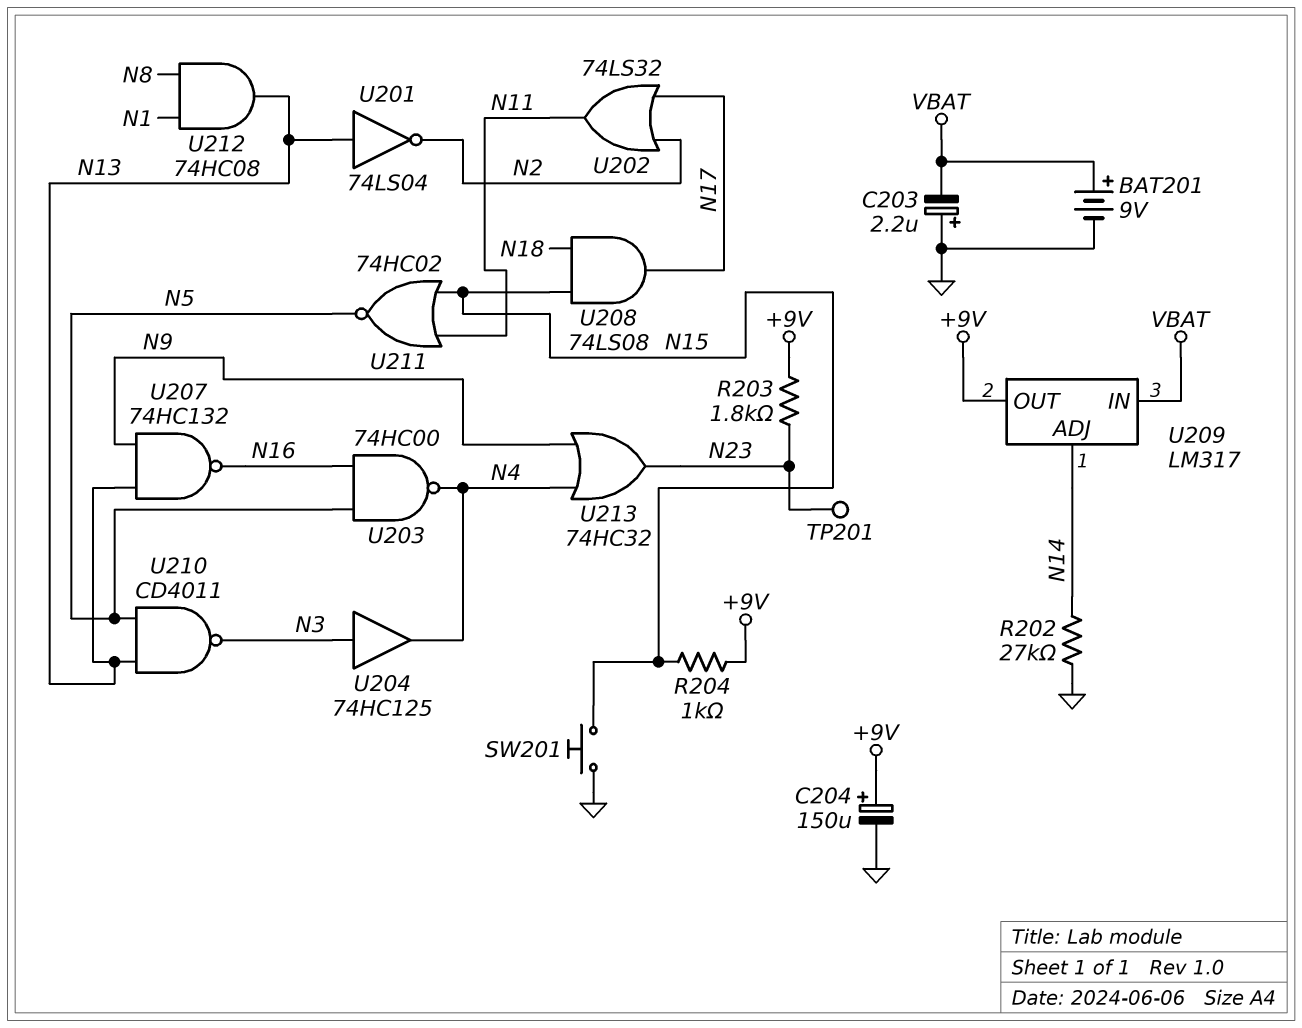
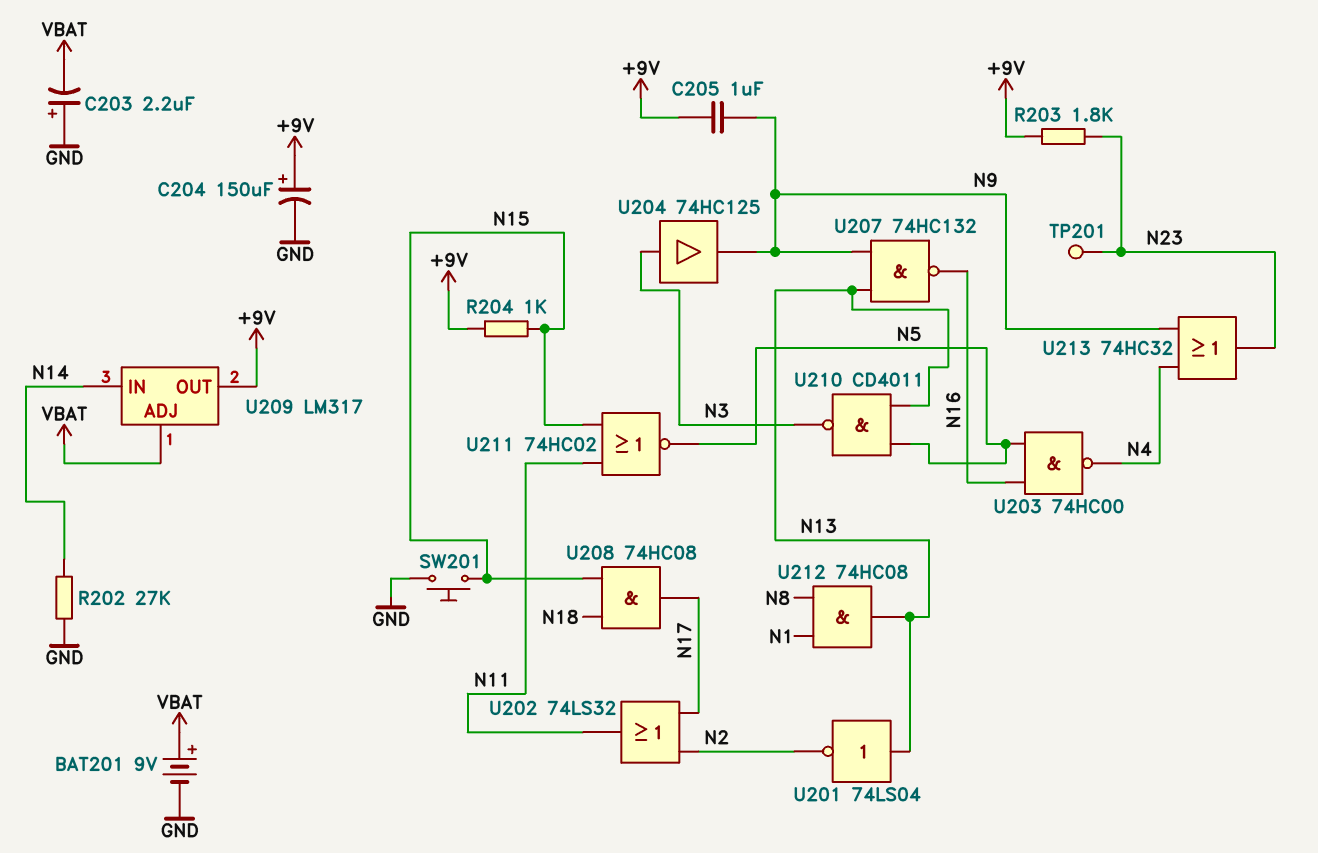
C205: none -> 1uF (+9V, N9)
U204: buffer 74HC125 (in N3, out N4) -> buffer 74HC125 (in N3, out N9)
U208: AND 74LS08 (in N15, in N18, out N17) -> AND 74HC08 (in N15, in N18, out N17)
U209 pin ADJ: N14 -> VBAT
U209 pin IN: VBAT -> N14

